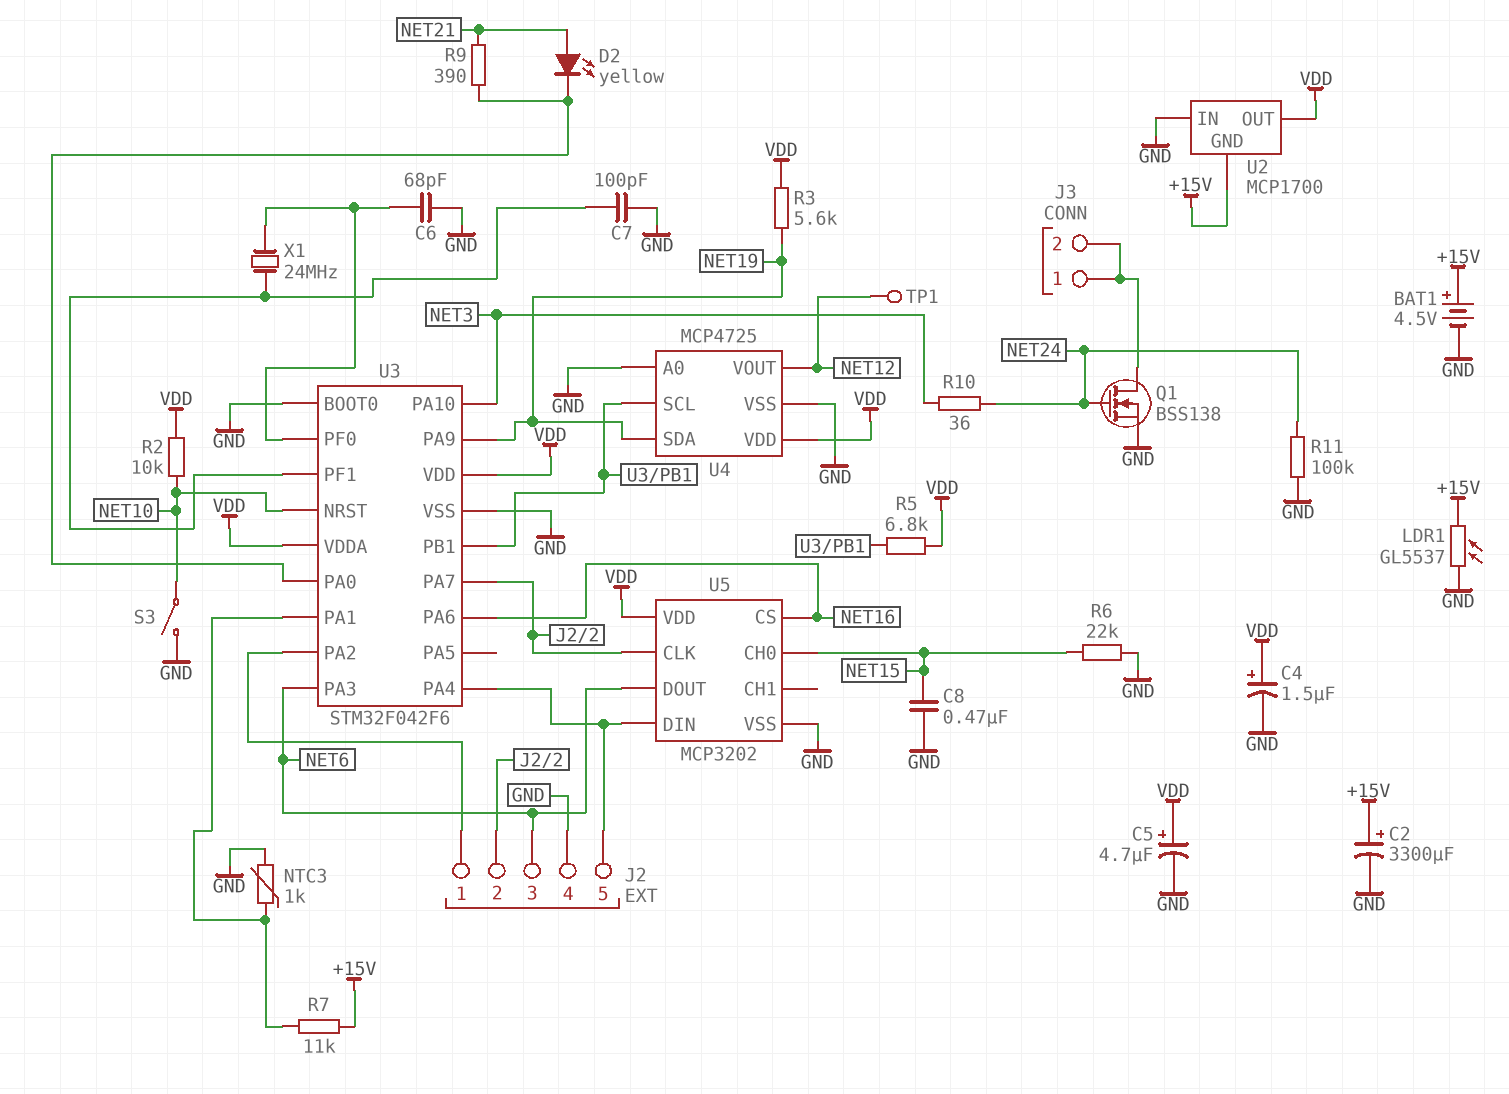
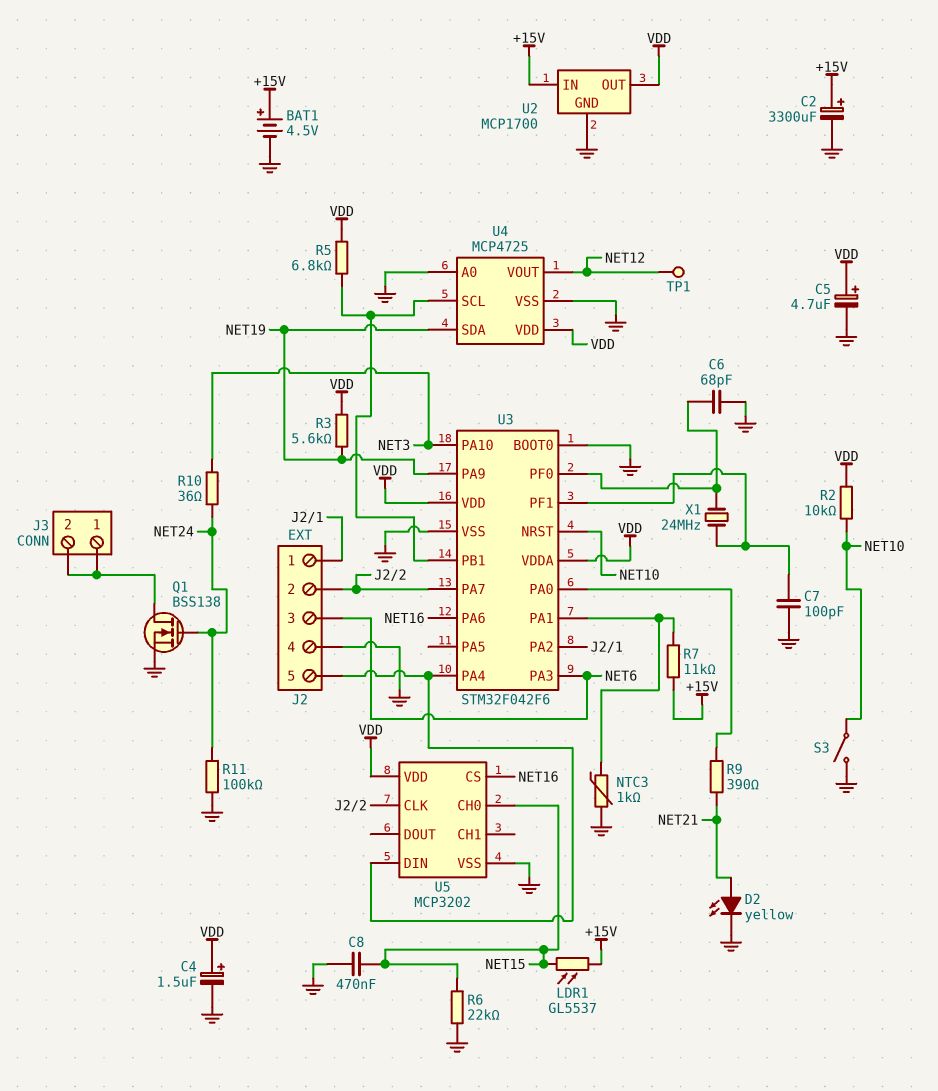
D2: LED yellow (A NET21, K U3/PA0) -> LED yellow (A NET21, K GND)
LDR1: GL5537 (+15V, GND) -> GL5537 (+15V, NET15)
U2 pin GND: +15V -> GND
U2 pin IN: GND -> +15V
U5 pin DOUT: NET6 -> none

